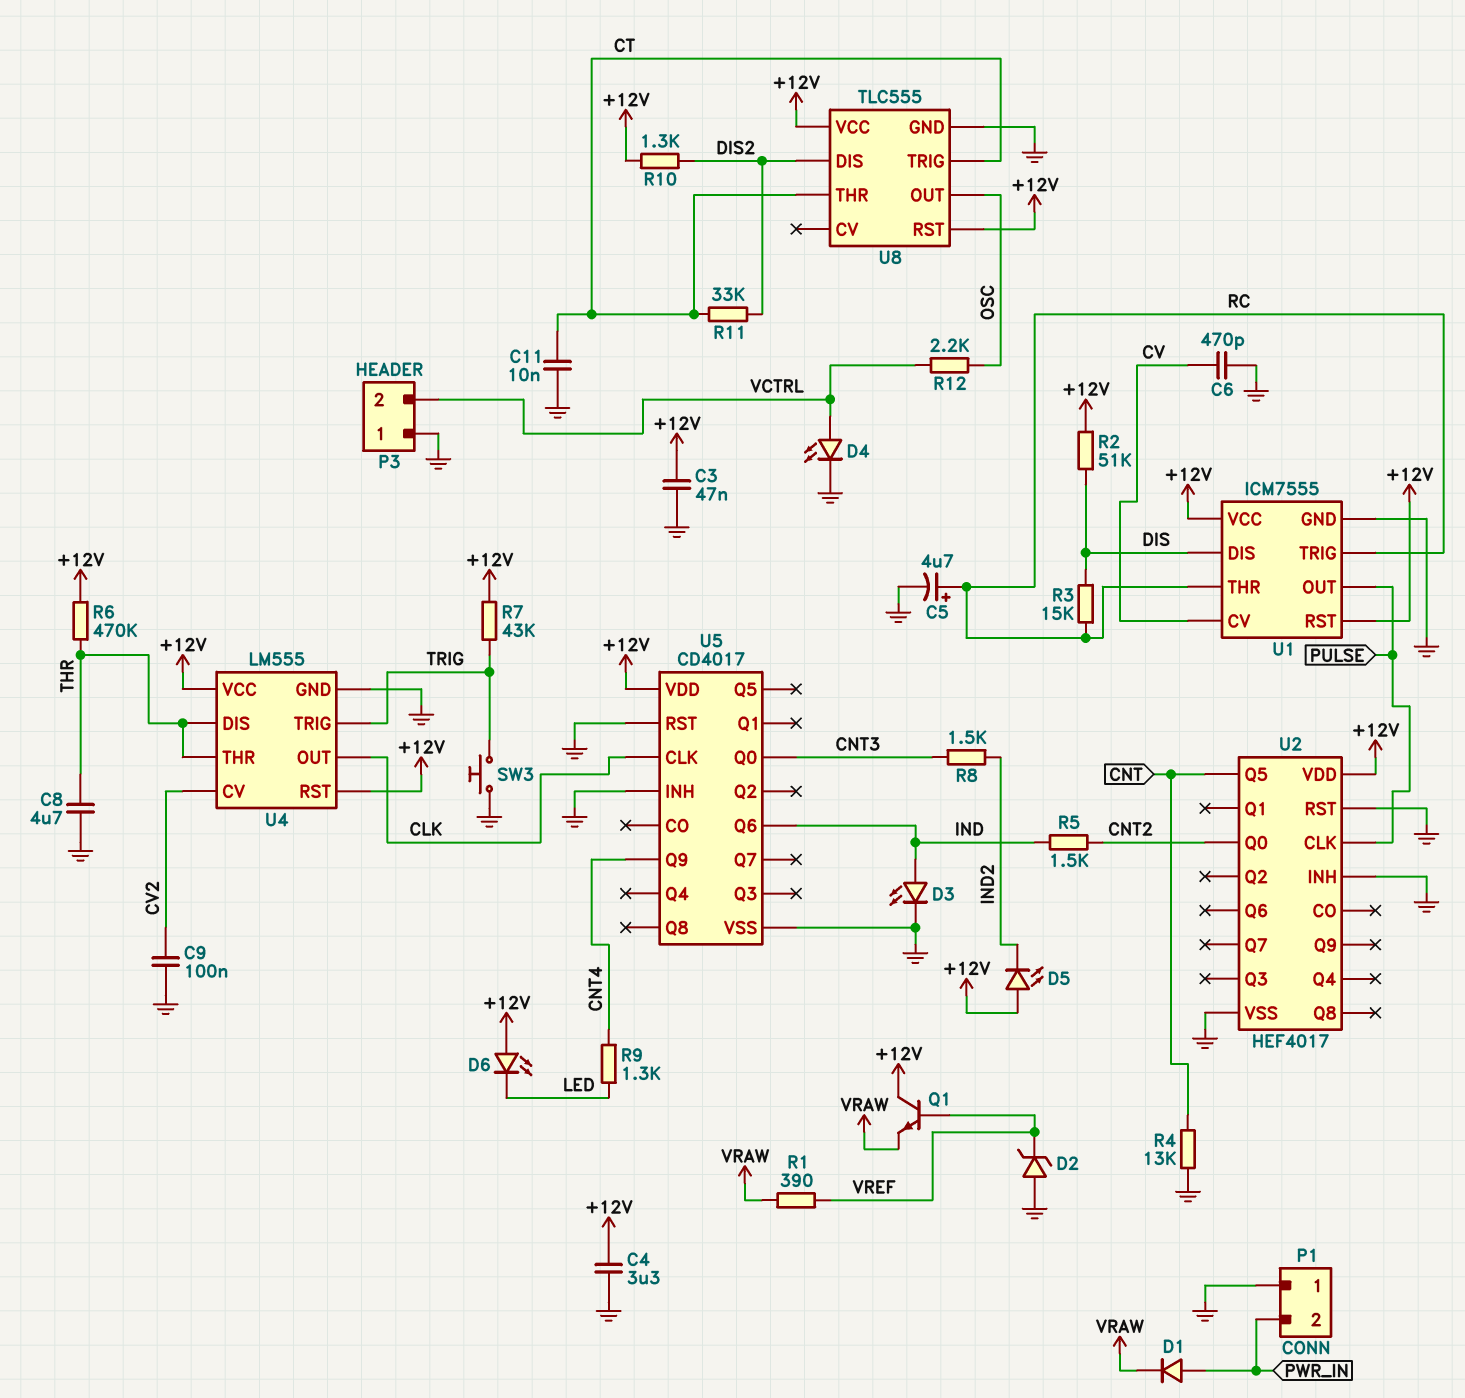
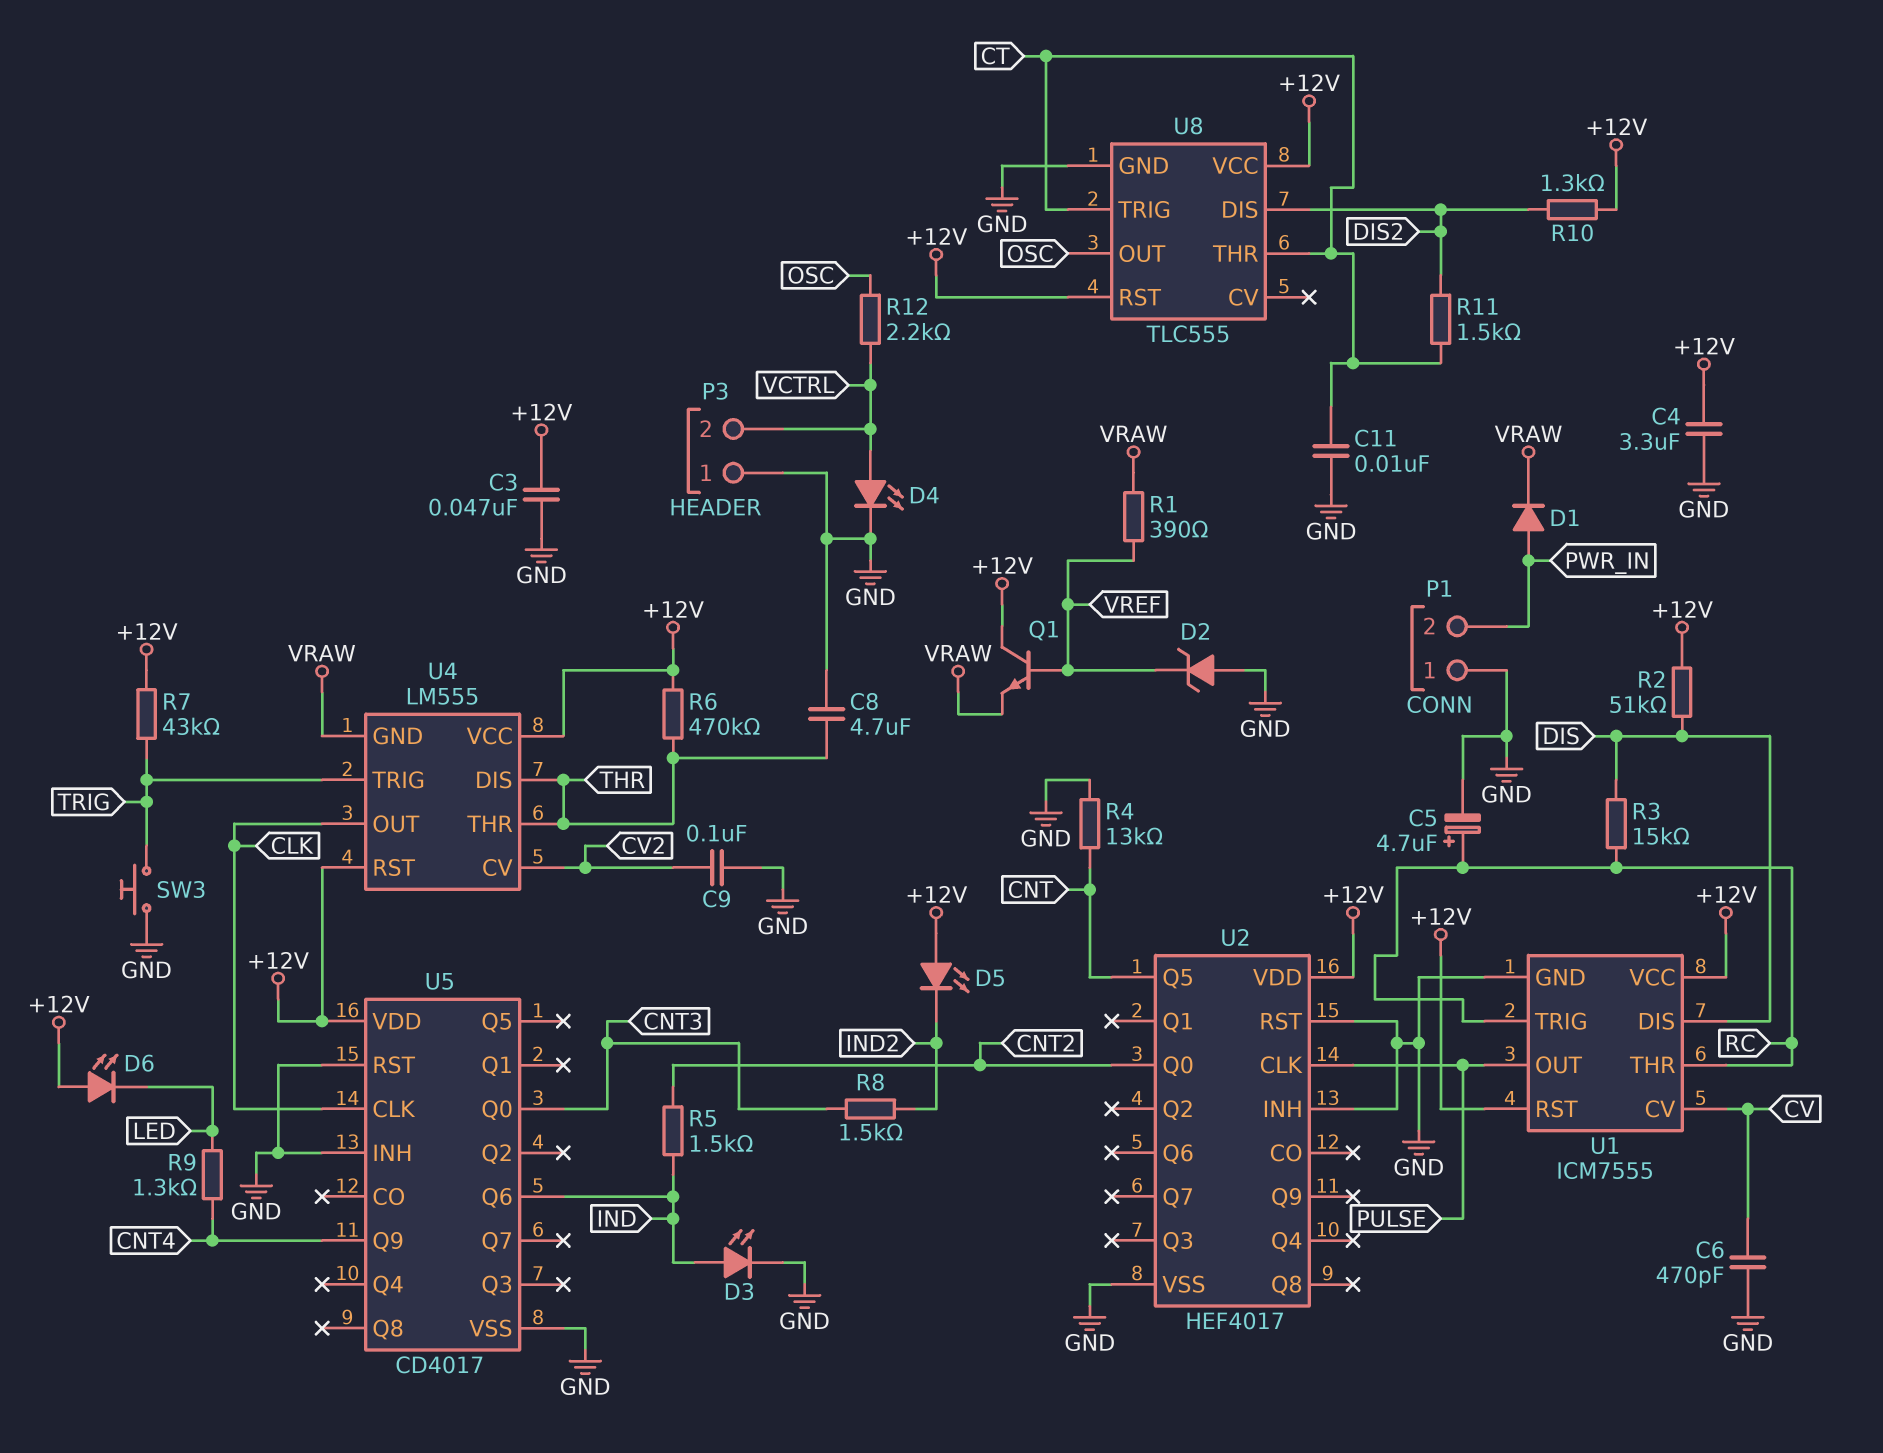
R11: 33k (CT, DIS2) -> 1.5k (CT, DIS2)
U4 pin GND: GND -> VRAW

